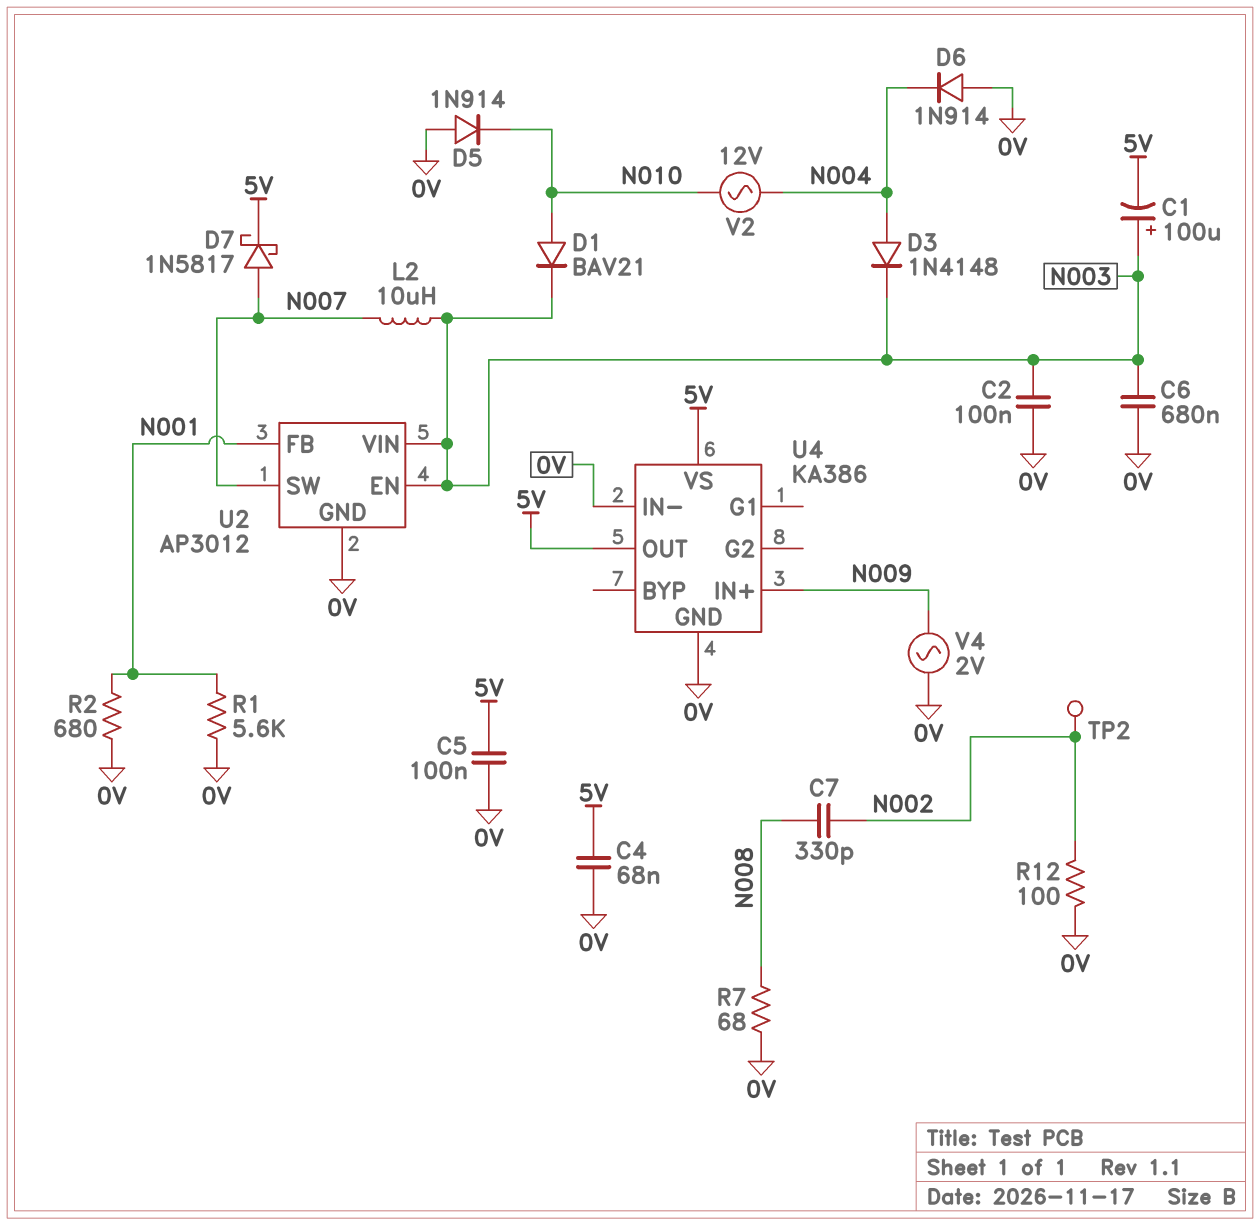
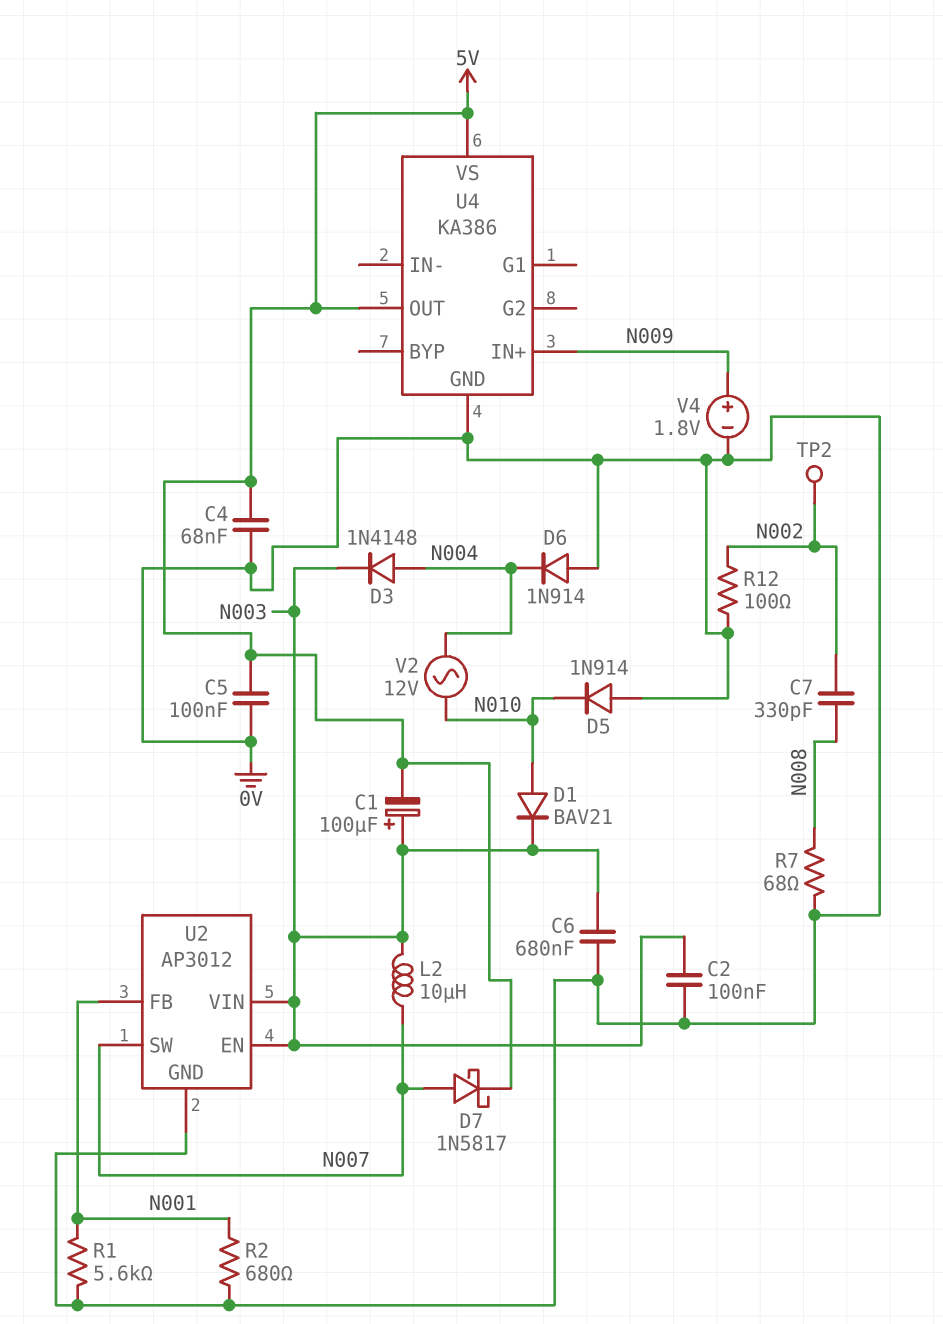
U4 pin IN-: 0V -> none
V4: AC 2V (0V, N009) -> 1.8V (plus N009, minus 0V)

